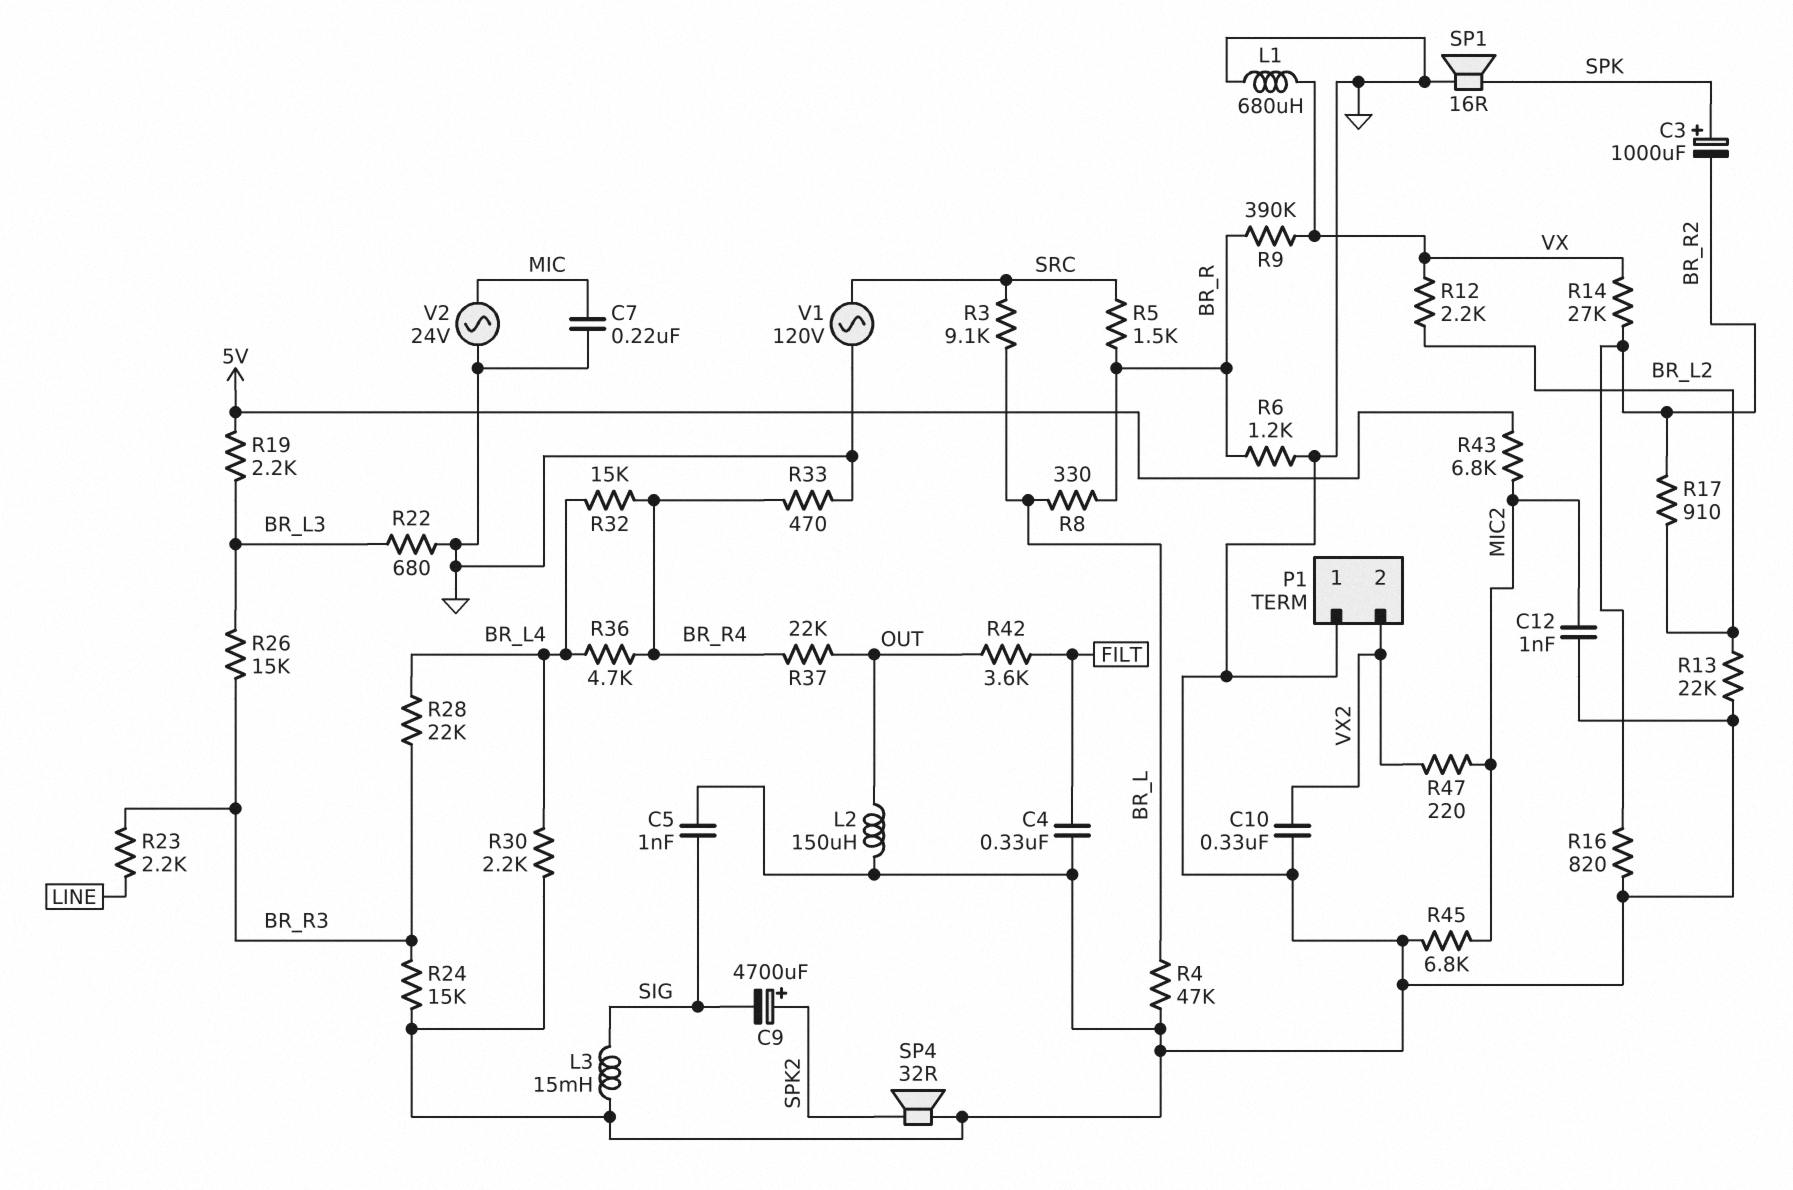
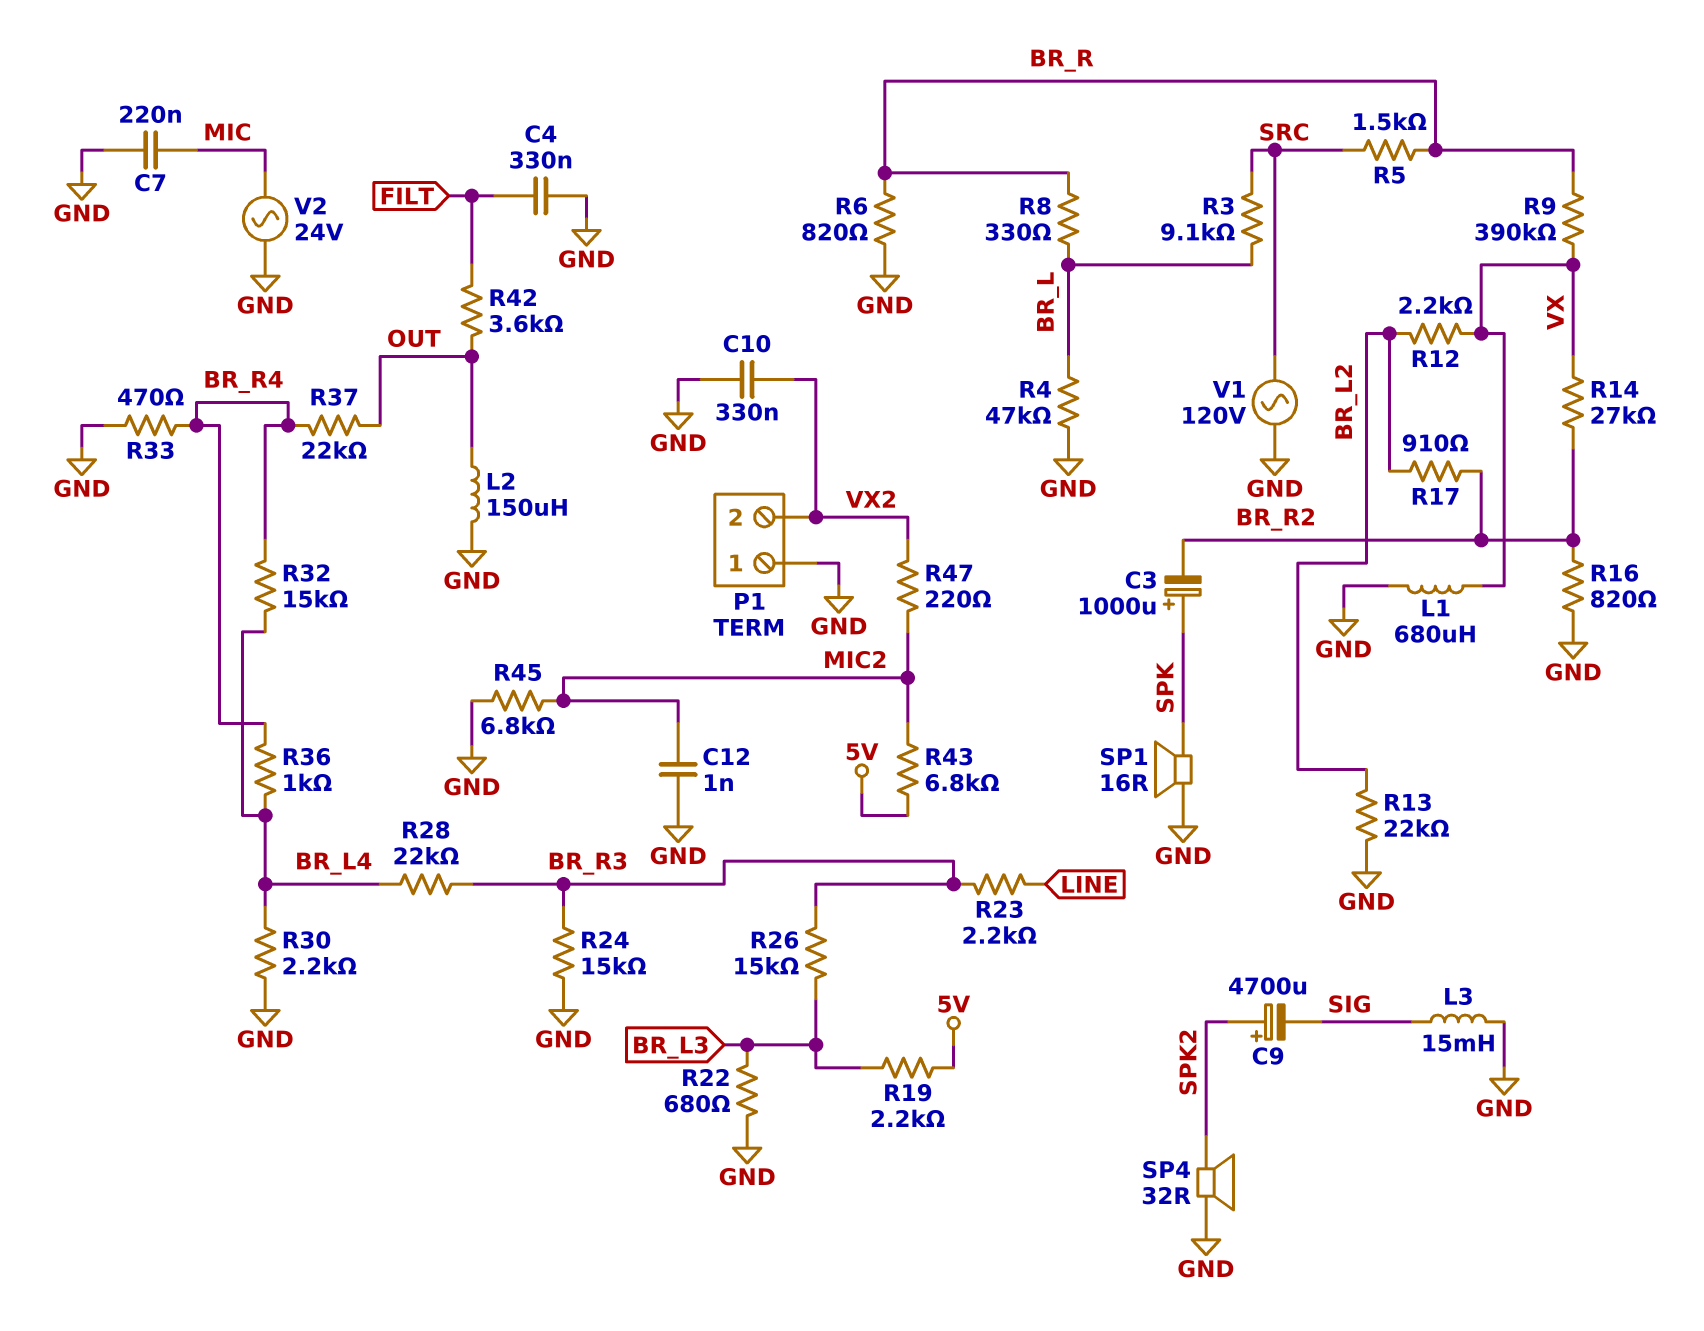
C5: 1nF (GND, SIG) -> none
R6: 1.2k (BR_R, GND) -> 820 (BR_R, GND)
R36: 4.7k (BR_L4, BR_R4) -> 1k (BR_L4, BR_R4)

